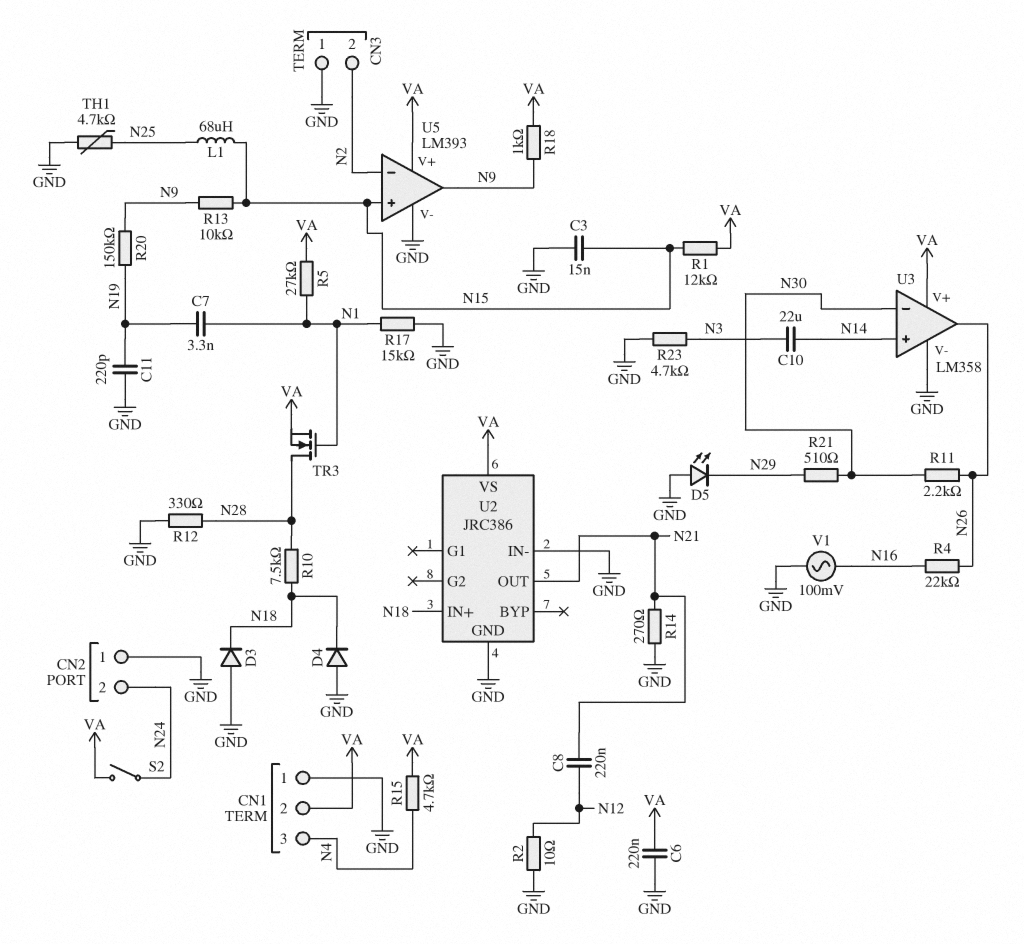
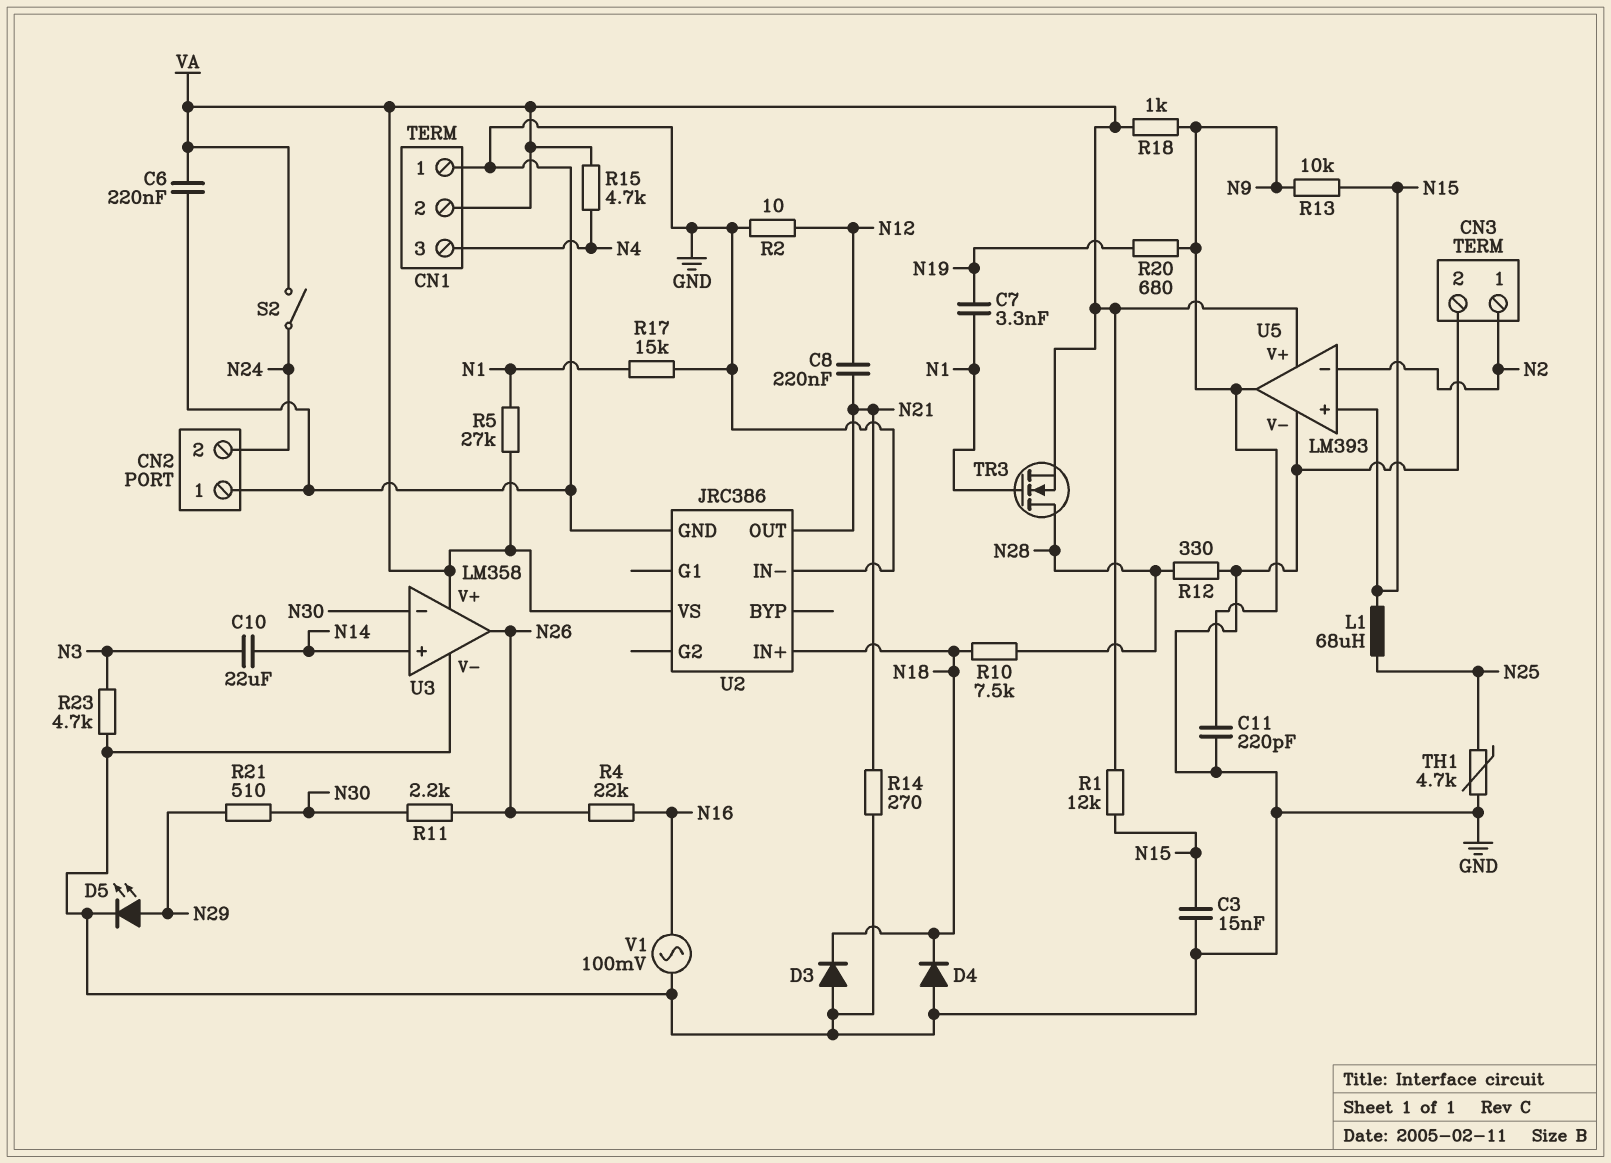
C11: 220pF (GND, N19) -> 220pF (GND, N9)
CN3 pin 1: GND -> N2
CN3 pin 2: N2 -> GND
D5: LED (A GND, K N29) -> LED (A N29, K GND)
R20: 150k (N9, N19) -> 680 (N9, N19)

